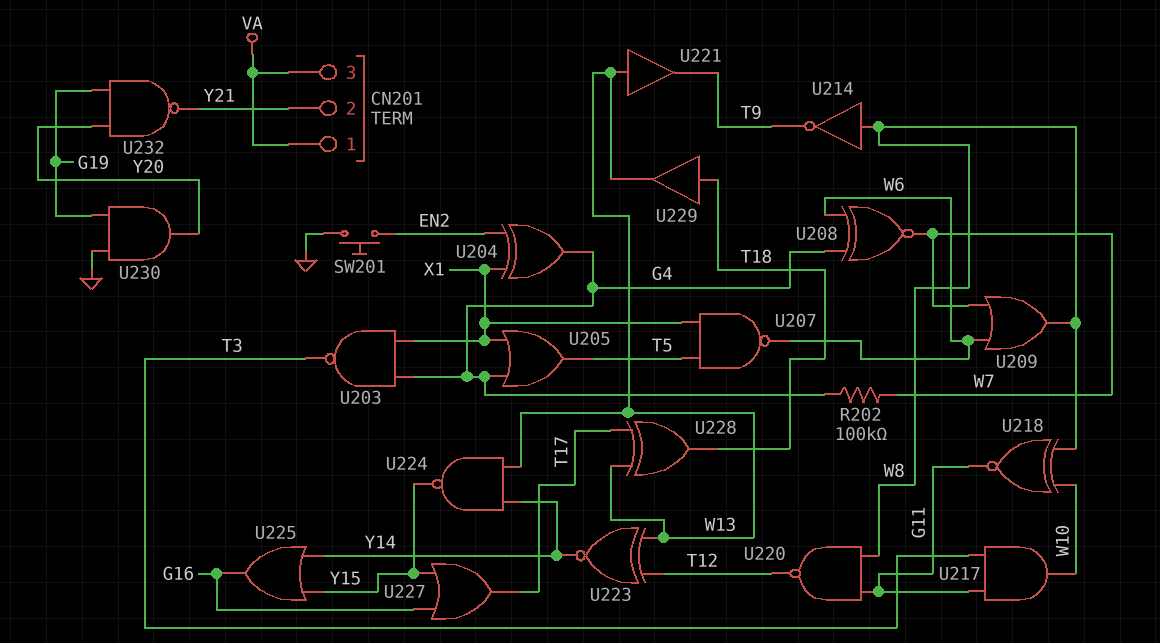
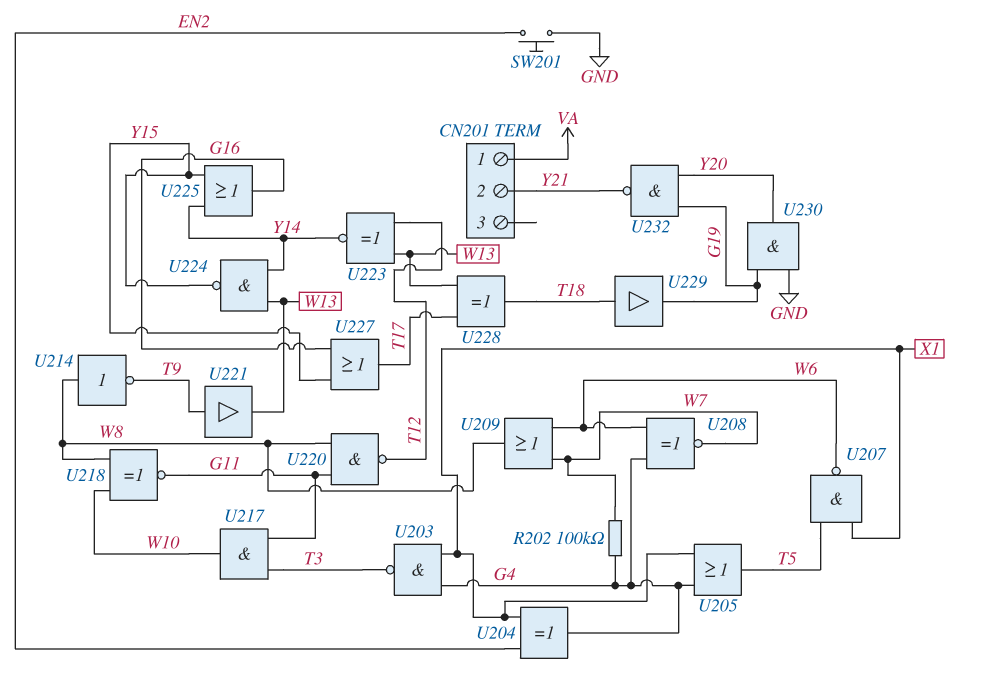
CN201 pin 3: VA -> none
U221: buffer (in W13, out T9) -> buffer (in T9, out W13)
U229: buffer (in T18, out W13) -> buffer (in T18, out G19)

